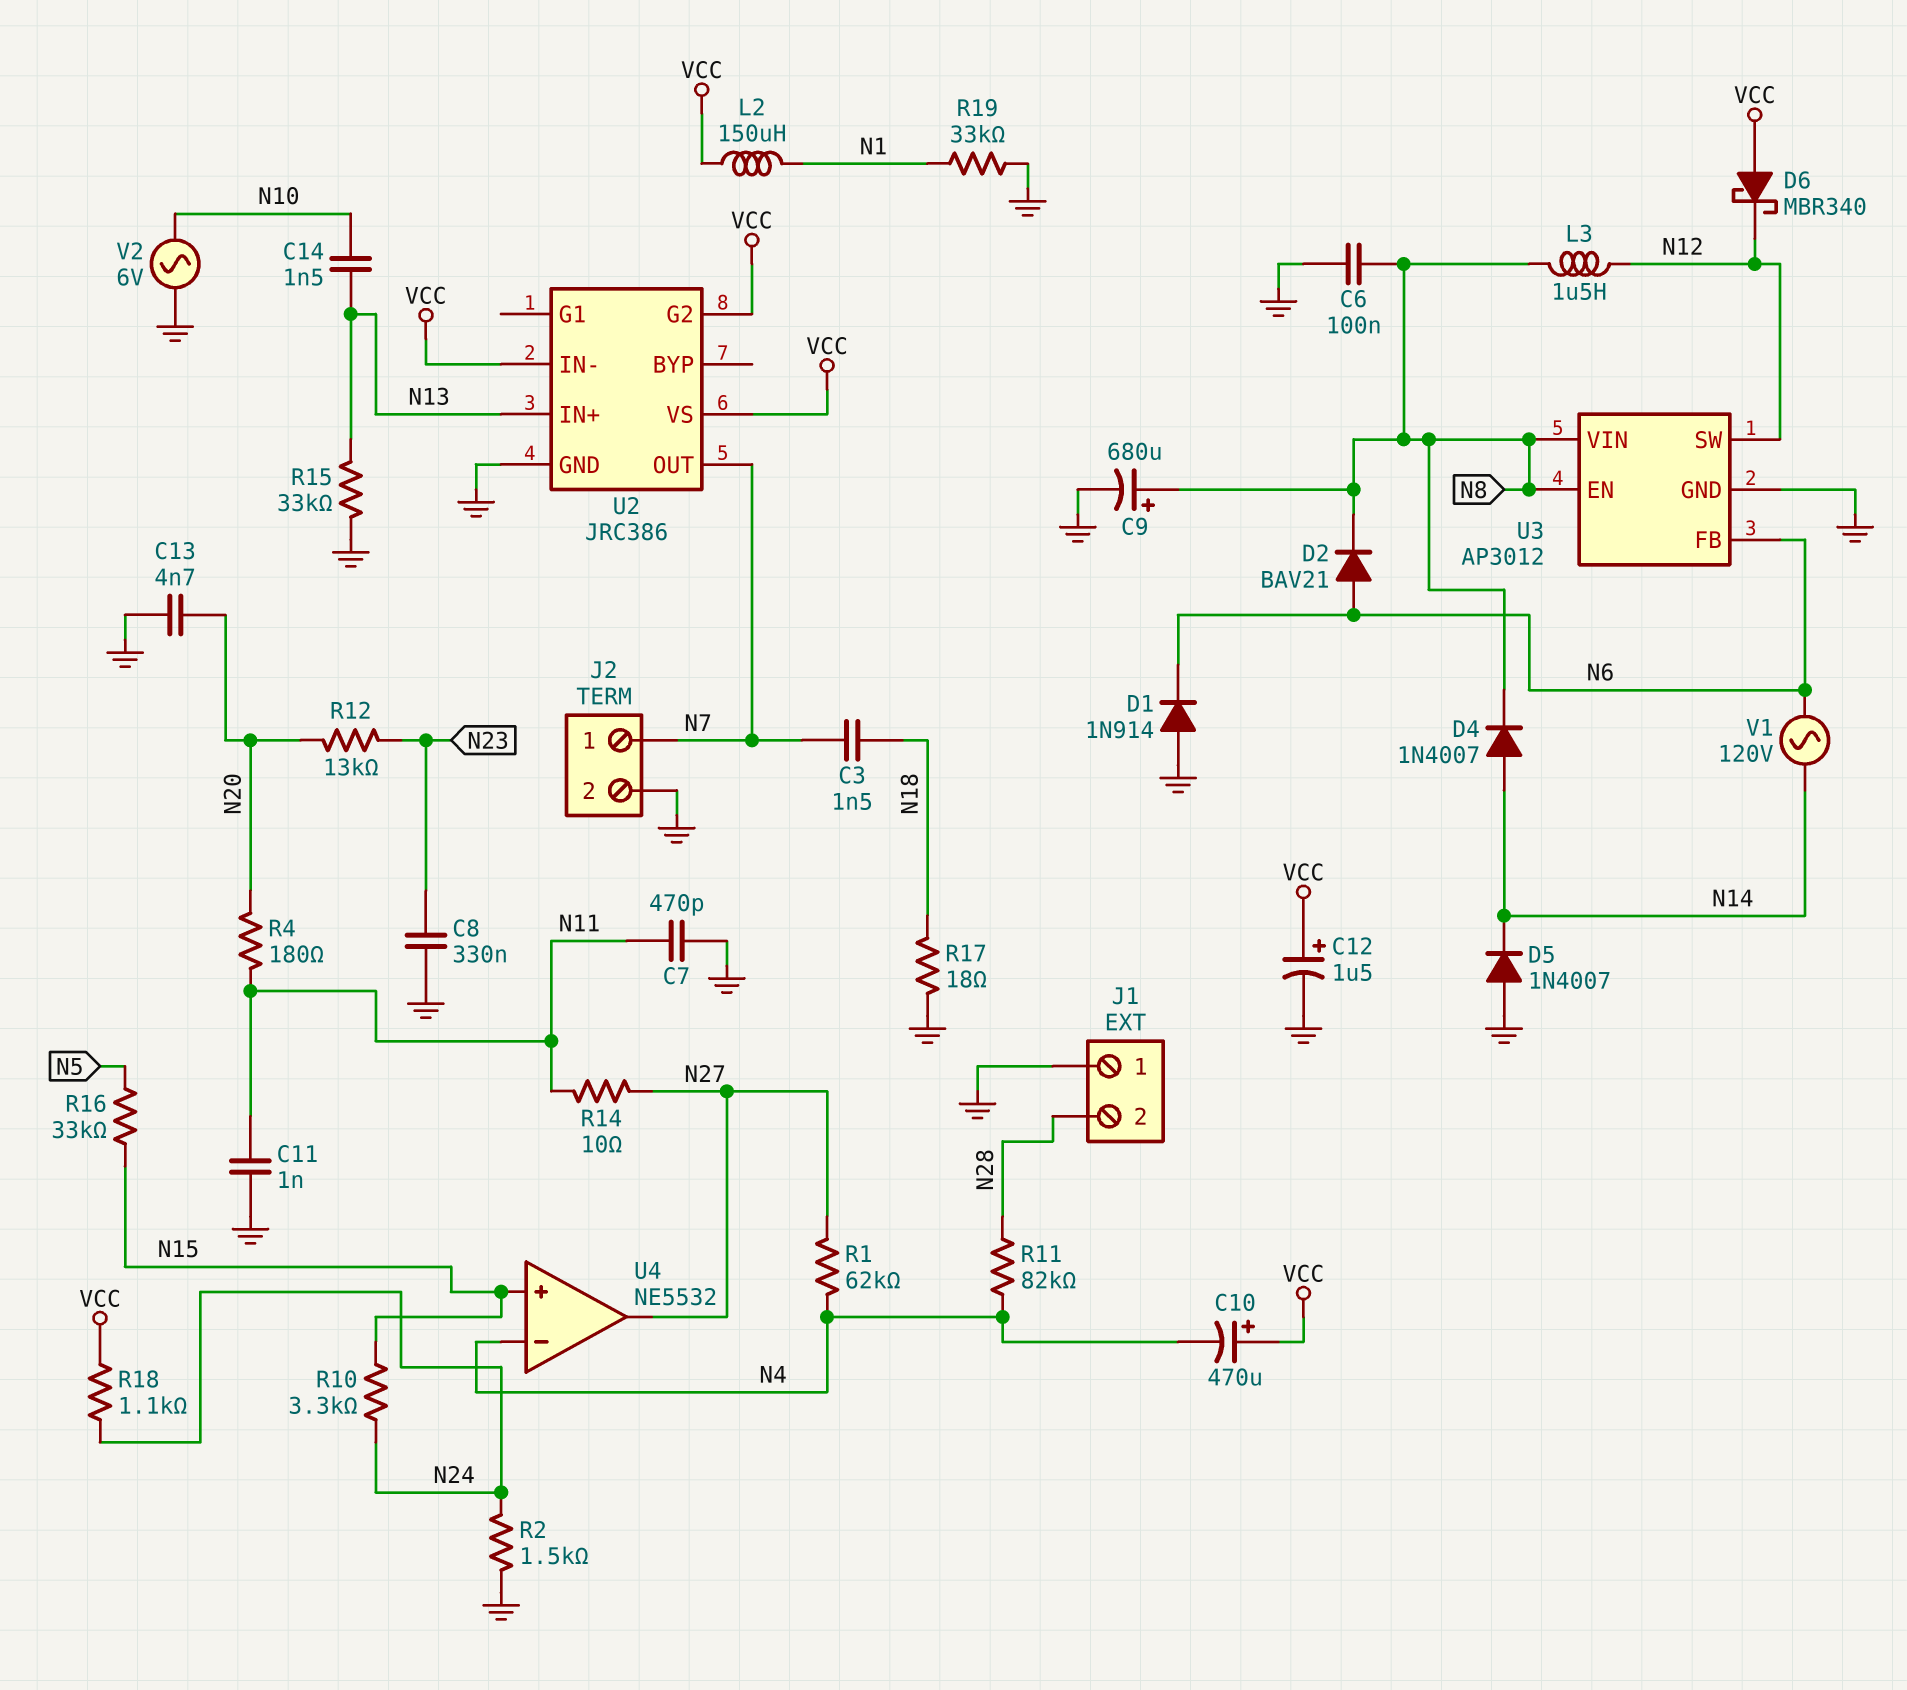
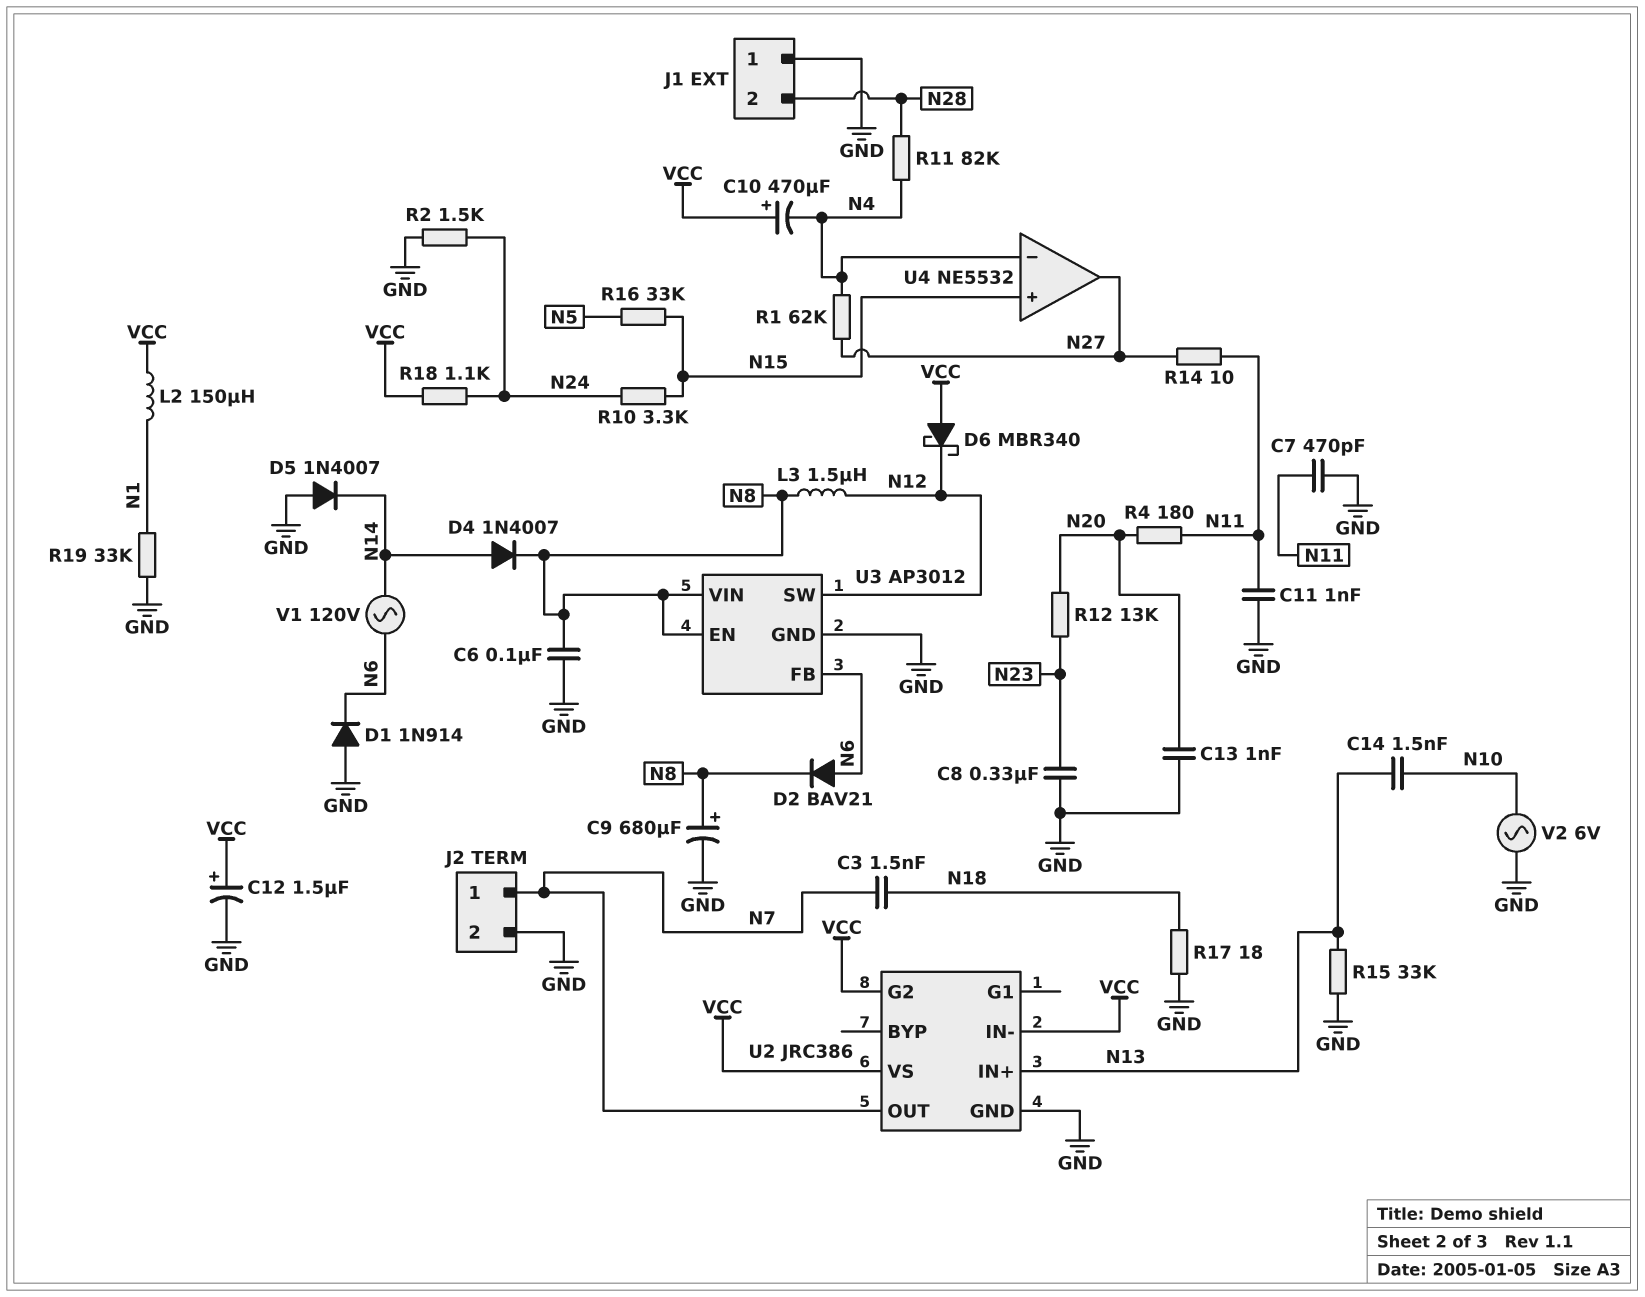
C13: 4.7nF (GND, N20) -> 1nF (GND, N20)

